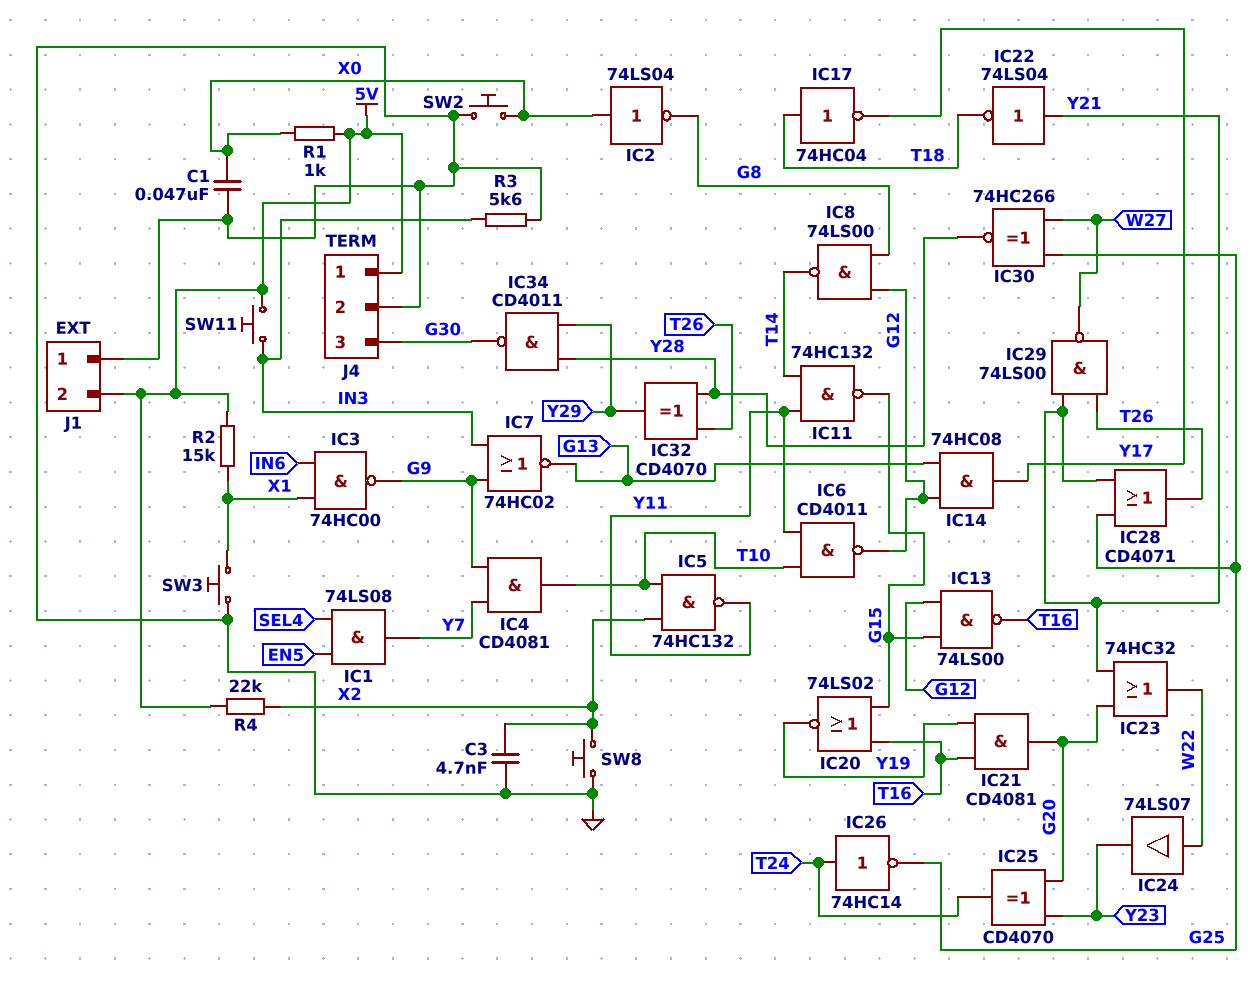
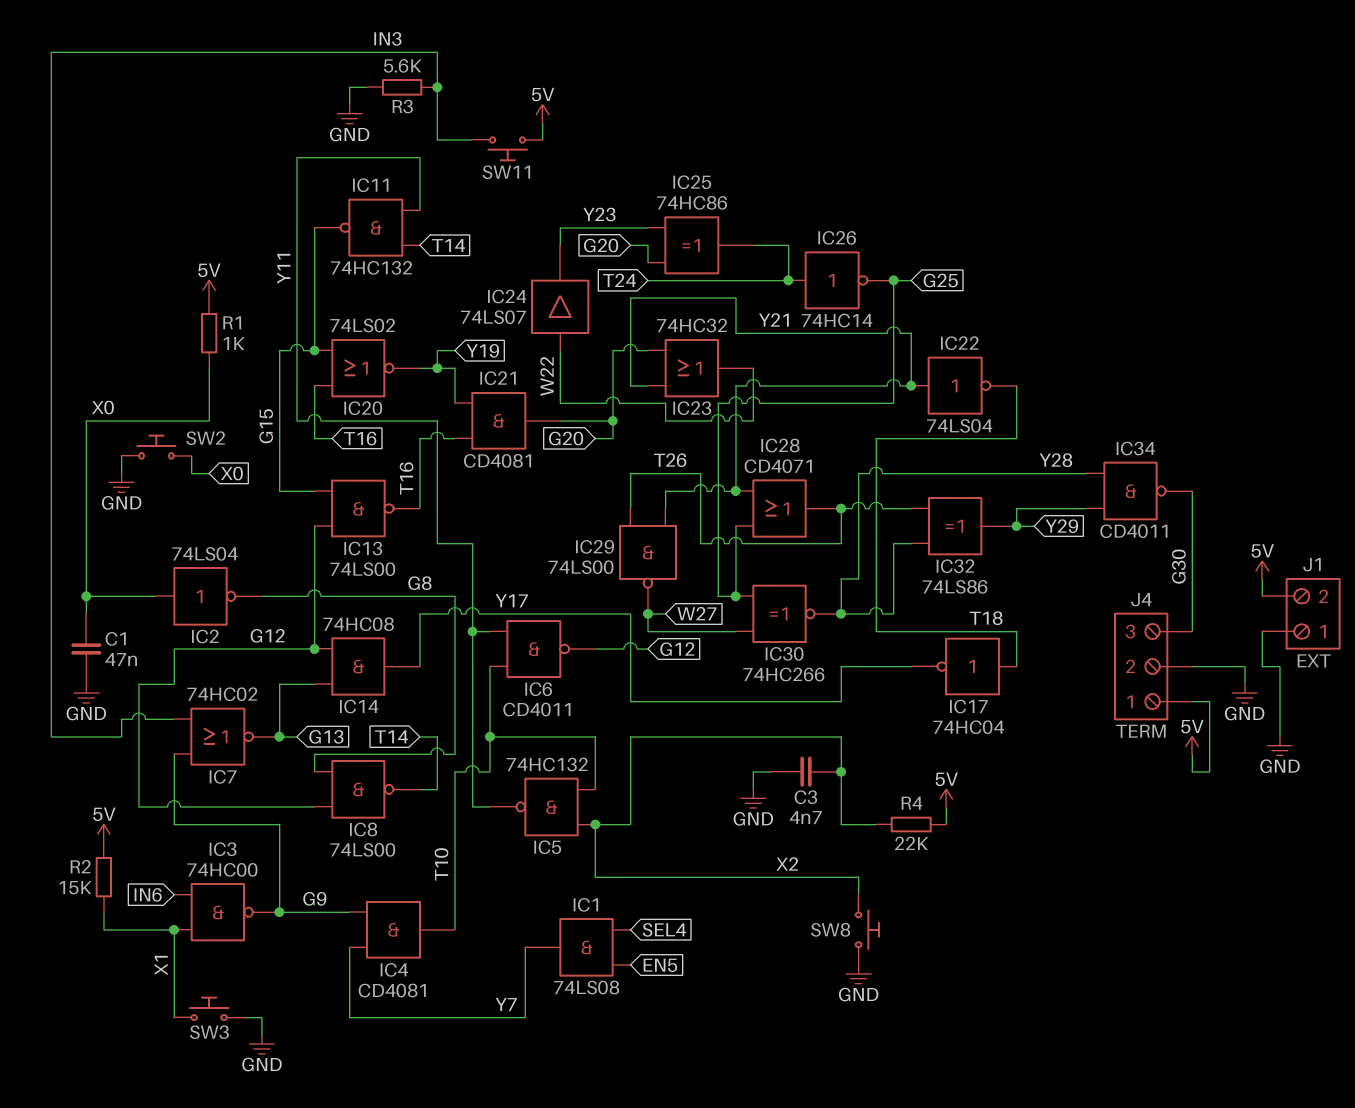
IC25: XOR CD4070 (in G20, in Y23, out T24) -> XOR 74HC86 (in G20, in Y23, out T24)
IC32: XOR CD4070 (in T26, in Y28, out Y29) -> XOR 74LS86 (in T26, in Y28, out Y29)

